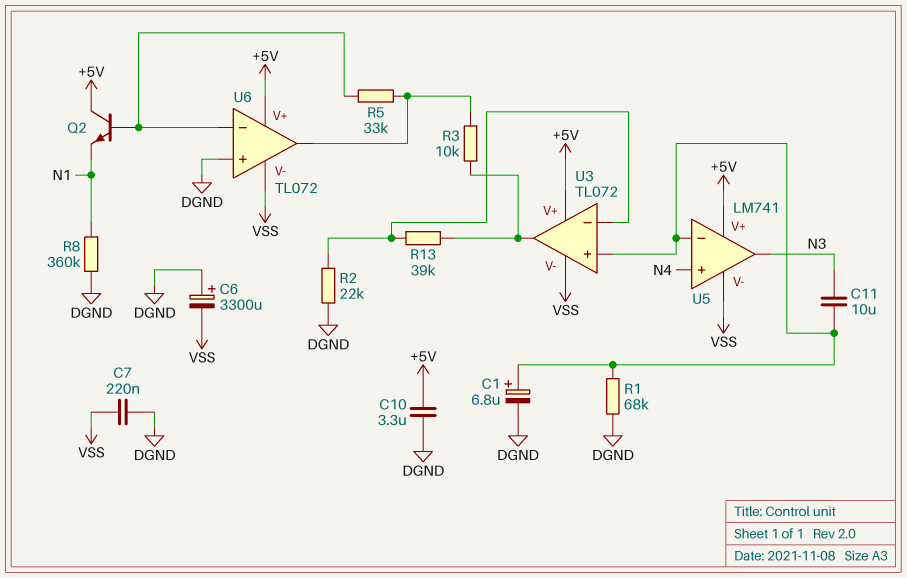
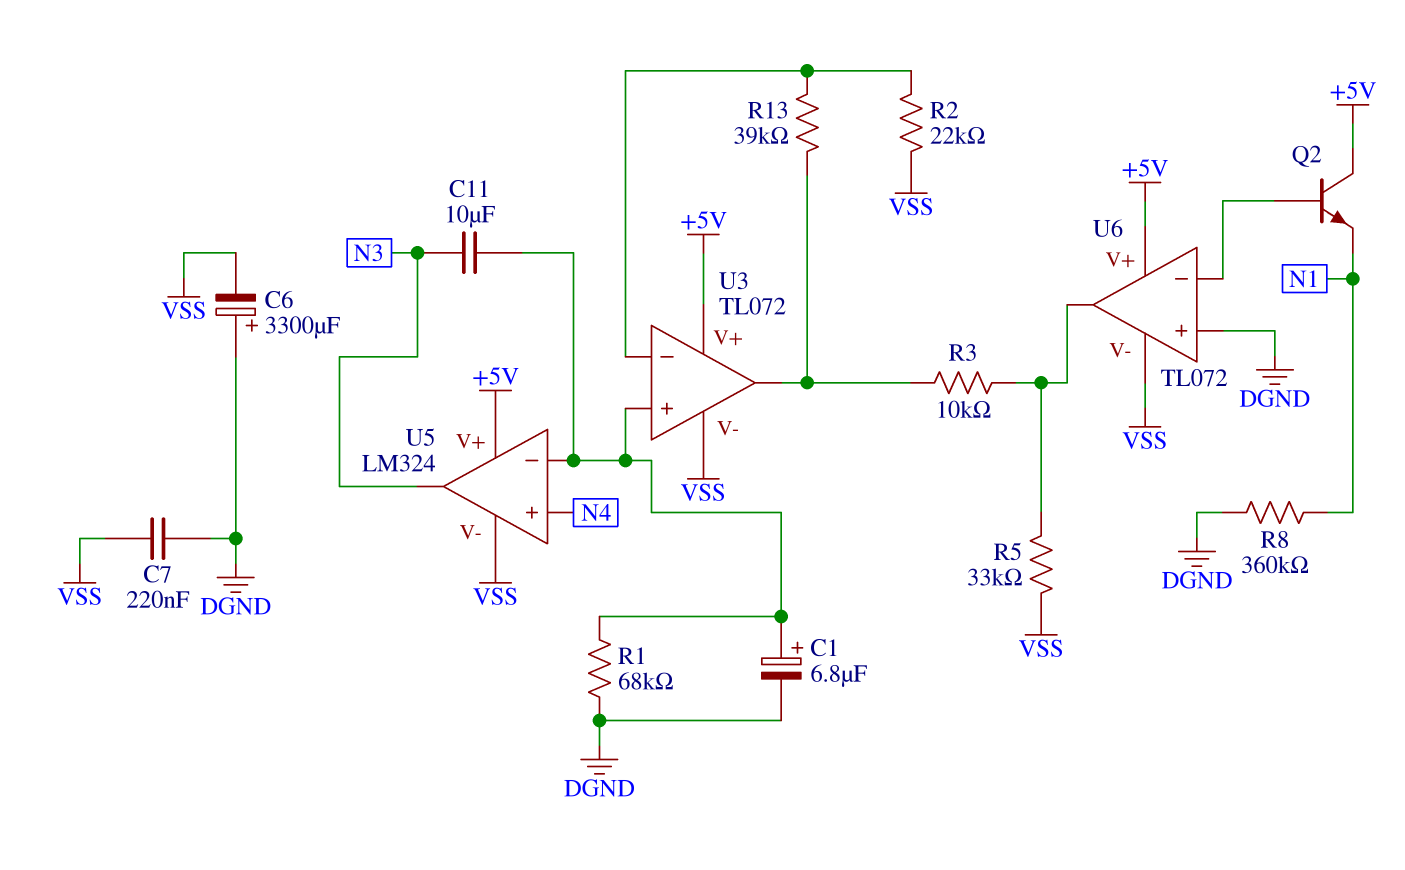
C10: 3.3uF (+5V, DGND) -> none
R2: 22k (DGND, U3/in-) -> 22k (U3/in-, VSS)
R5: 33k (U6/in-, U6/out) -> 33k (U6/out, VSS)
U5: LM741 -> LM324

